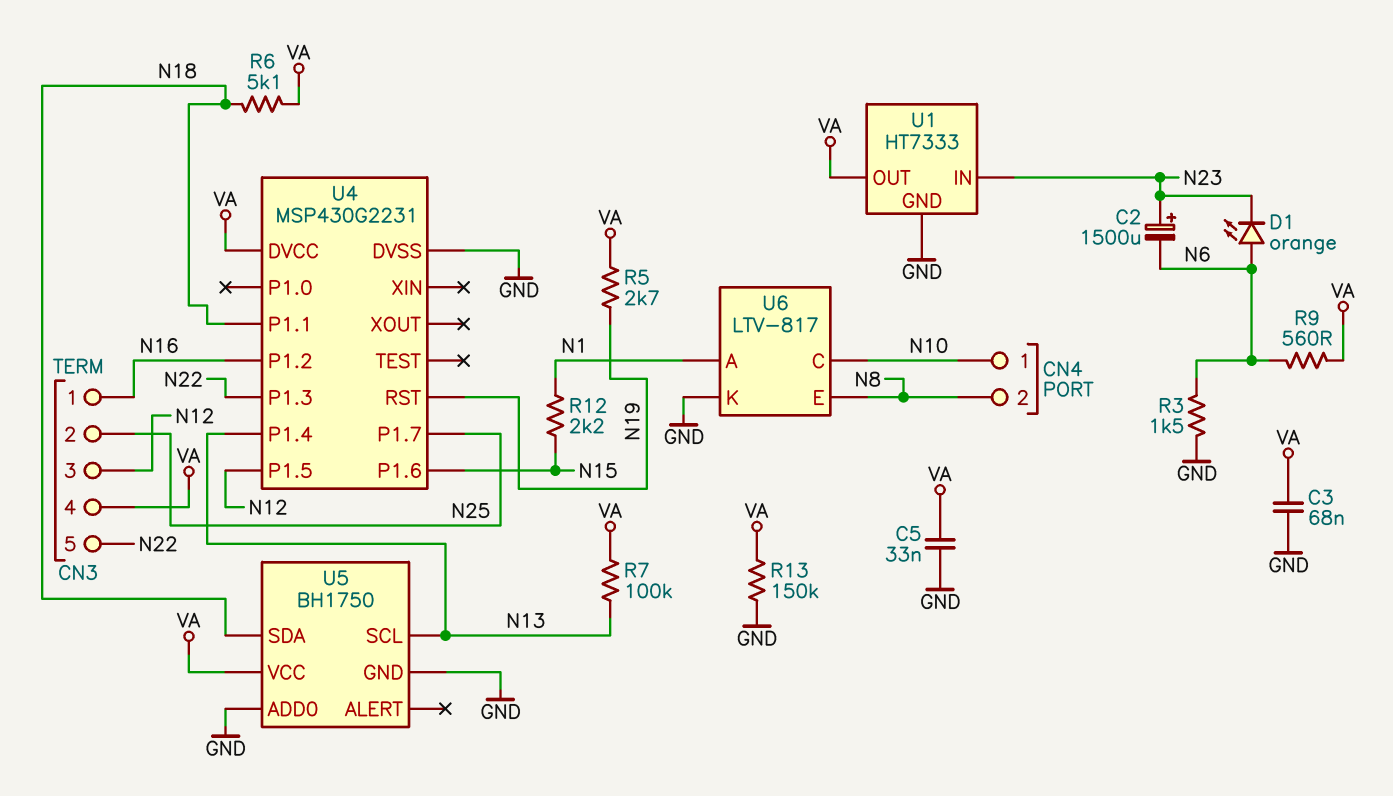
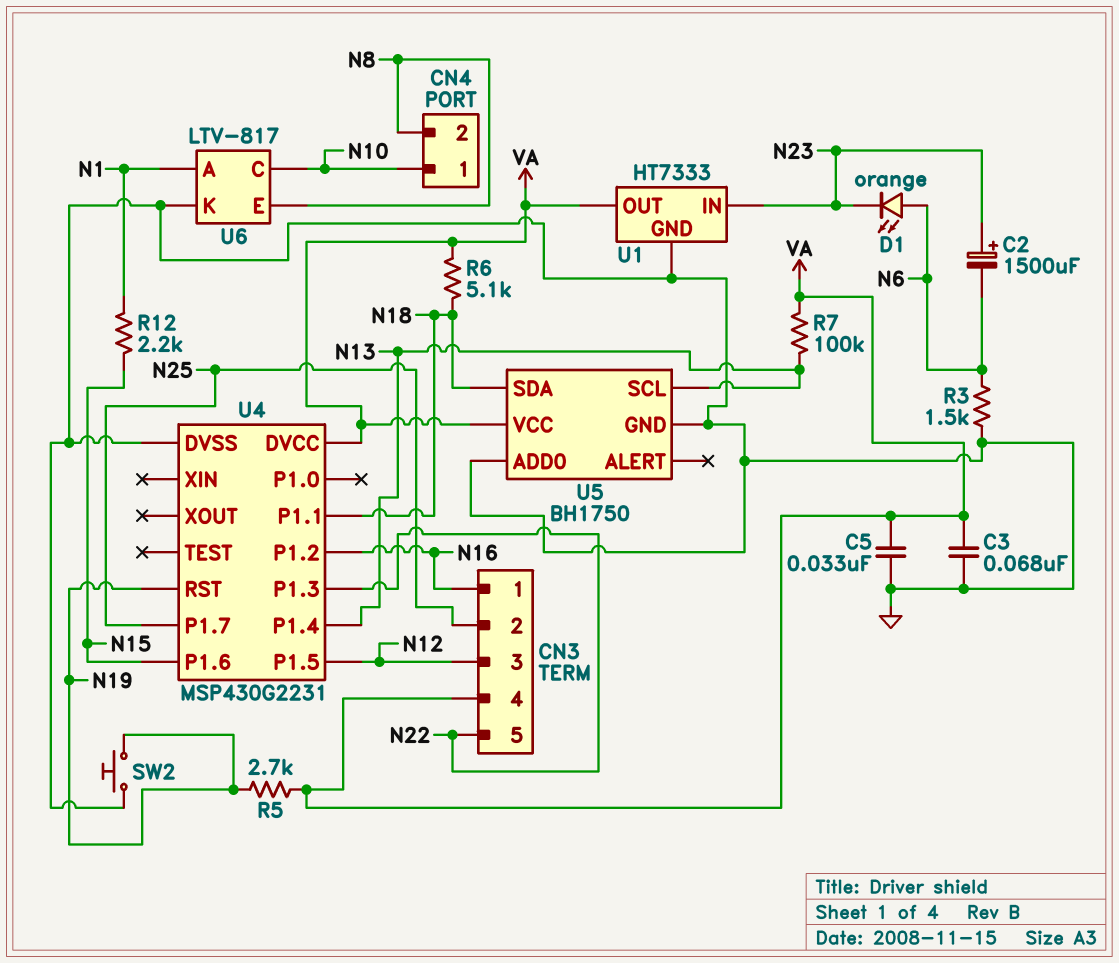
R9: 560 (N6, VA) -> none
R13: 150k (GND, VA) -> none
SW2: none -> button (GND, N19)

